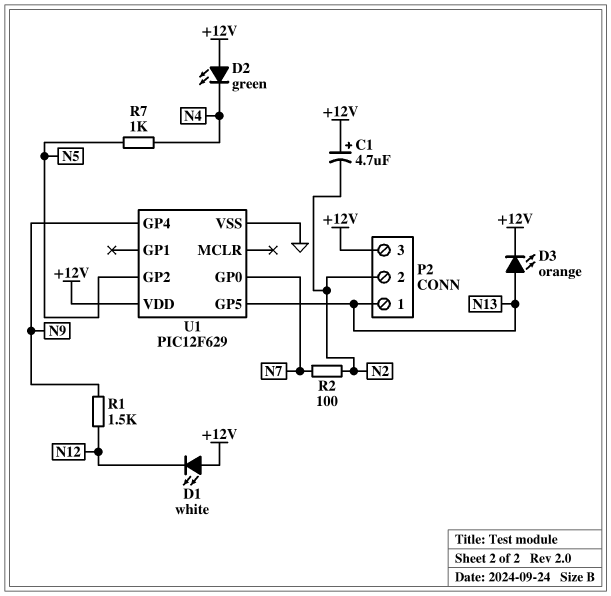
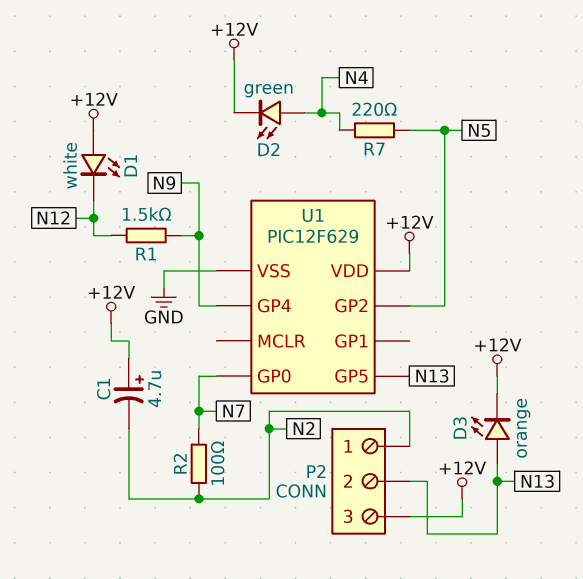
D2: LED green (A +12V, K N4) -> LED green (A N4, K +12V)
P2 pin 1: N13 -> N2
P2 pin 2: N2 -> N13
R7: 1k (N4, N5) -> 220 (N4, N5)

